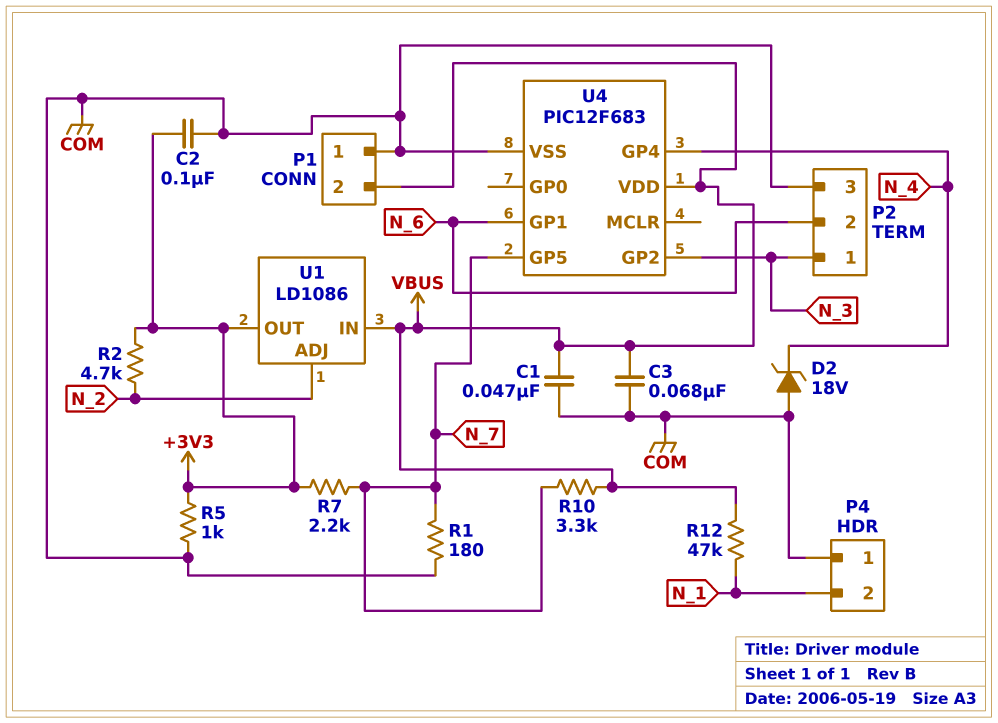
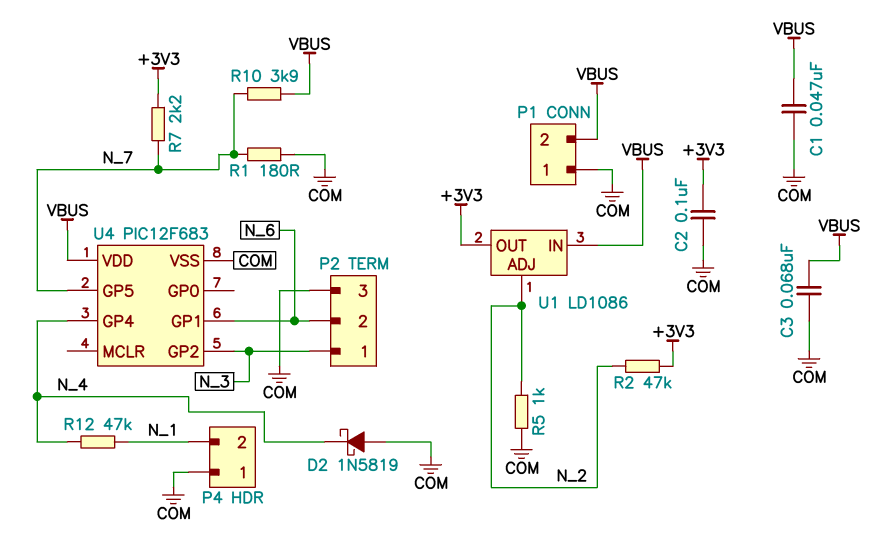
D2: zener 18V (A COM, K N_4) -> schottky 1N5819 (A COM, K N_4)
R2: 4.7k (+3V3, N_2) -> 47k (+3V3, N_2)
R5: 1k (+3V3, COM) -> 1k (COM, N_2)
R10: 3.3k (N_7, VBUS) -> 3.9k (N_7, VBUS)
R12: 47k (N_1, VBUS) -> 47k (N_1, N_4)

